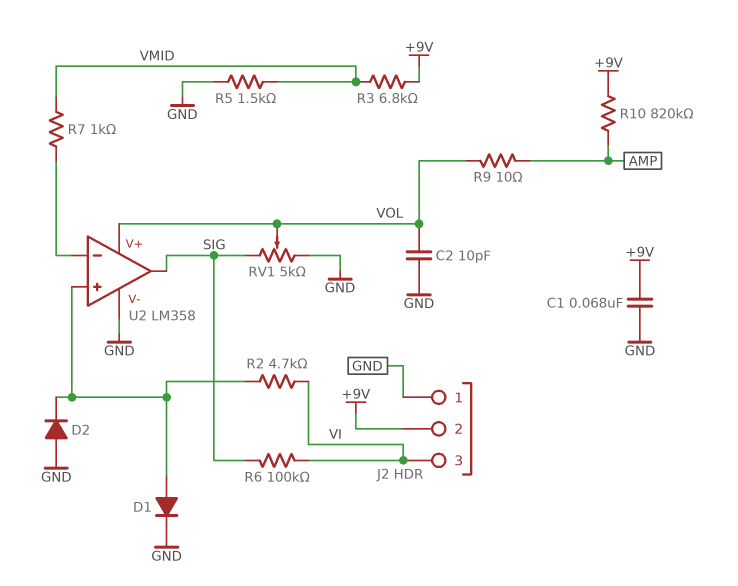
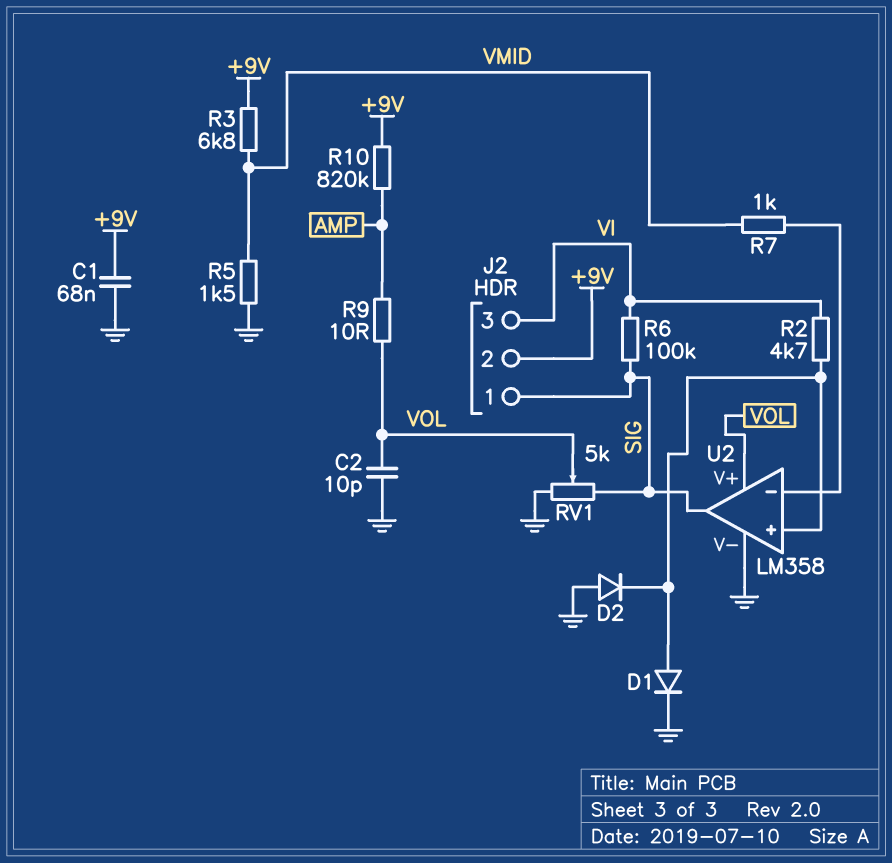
J2 pin 1: GND -> SIG

